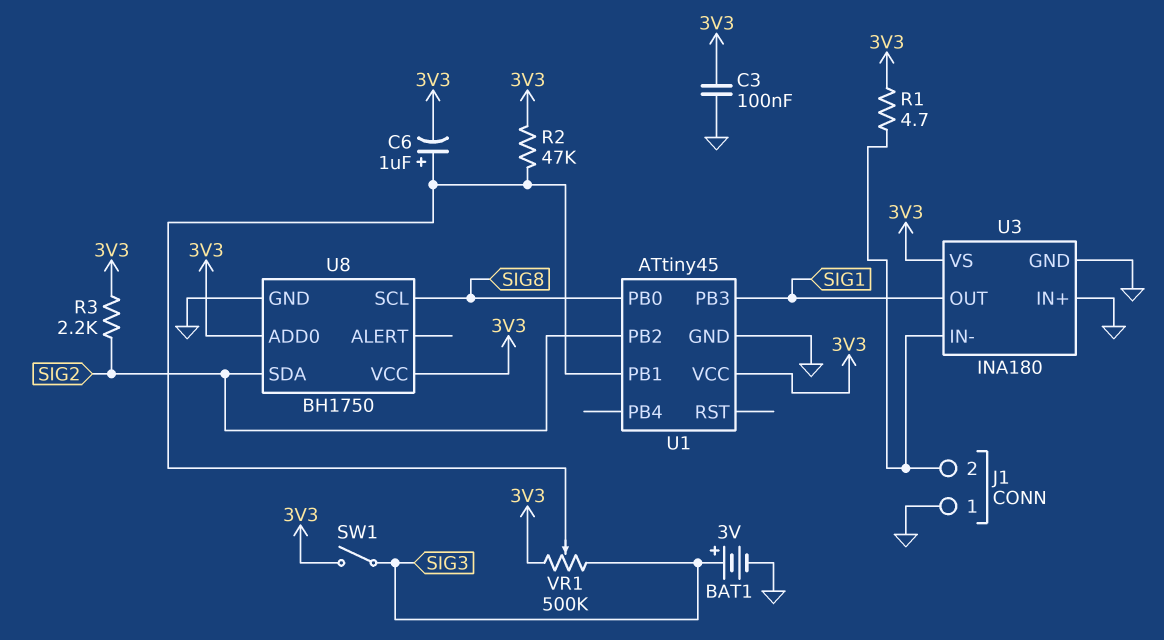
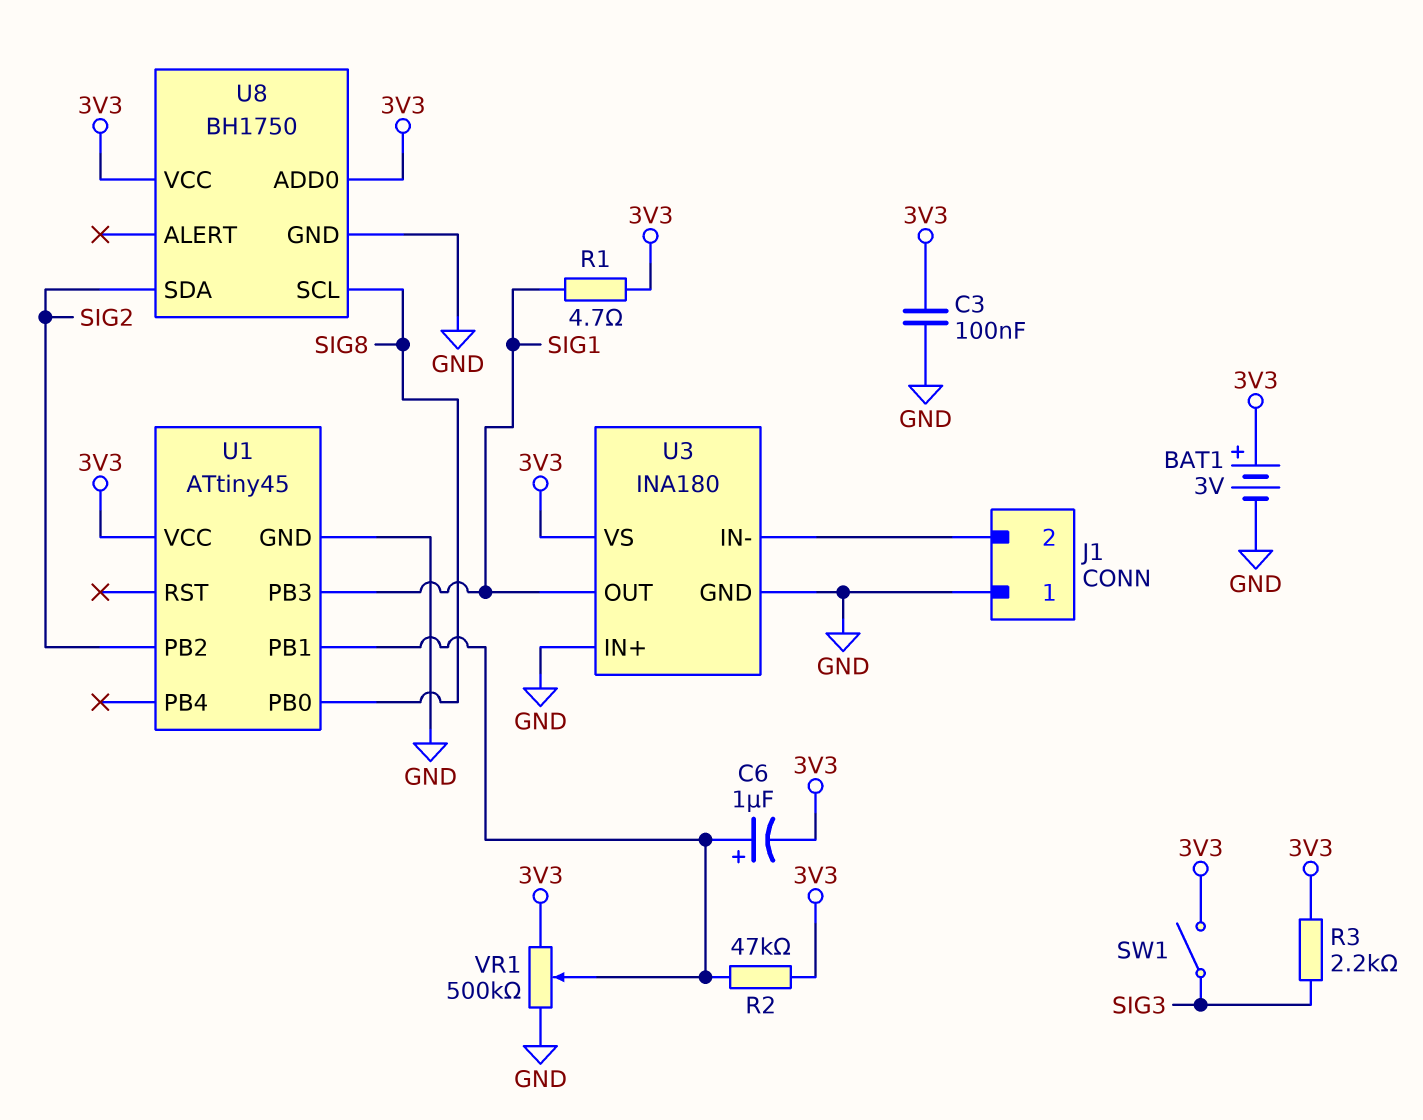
BAT1: 3V (plus SIG3, minus GND) -> 3V (plus 3V3, minus GND)
R1: 4.7 (3V3, J1/2) -> 4.7 (3V3, SIG1)
R3: 2.2k (3V3, SIG2) -> 2.2k (3V3, SIG3)
VR1: 500k (3V3, SIG3, wiper U1/PB1) -> 500k (3V3, GND, wiper U1/PB1)

